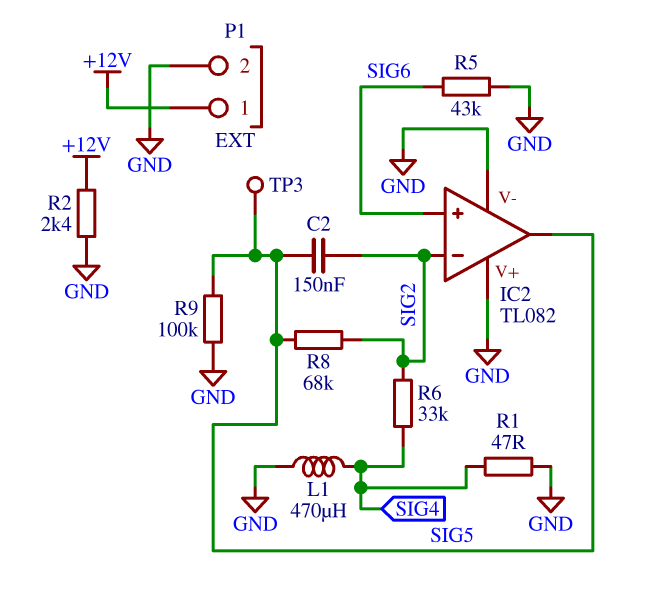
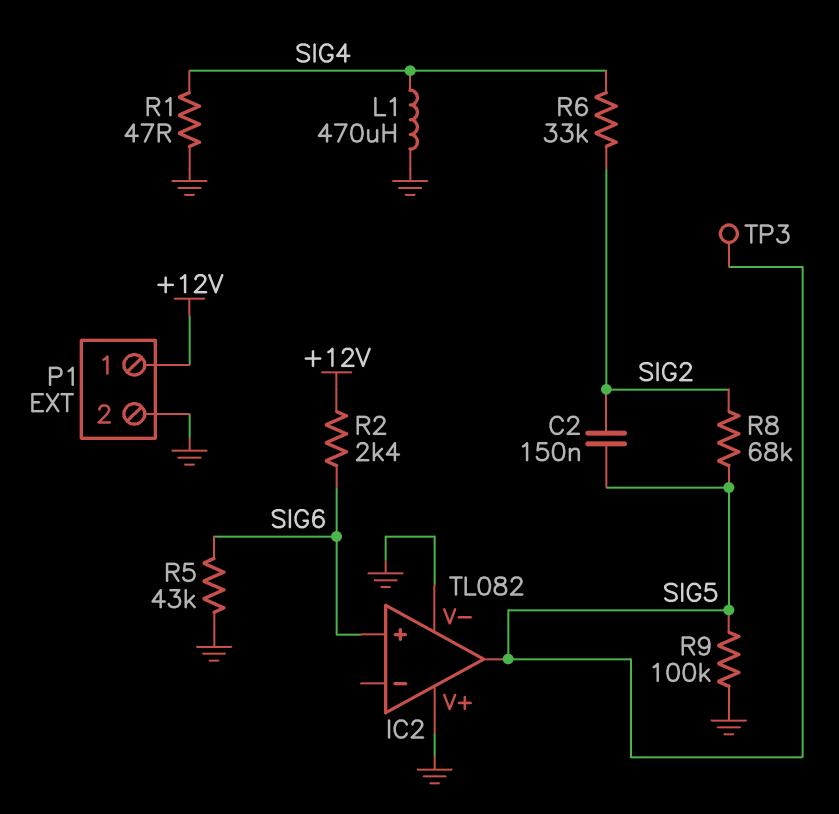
IC2 pin in-: SIG2 -> none
R2: 2.4k (+12V, GND) -> 2.4k (+12V, SIG6)

